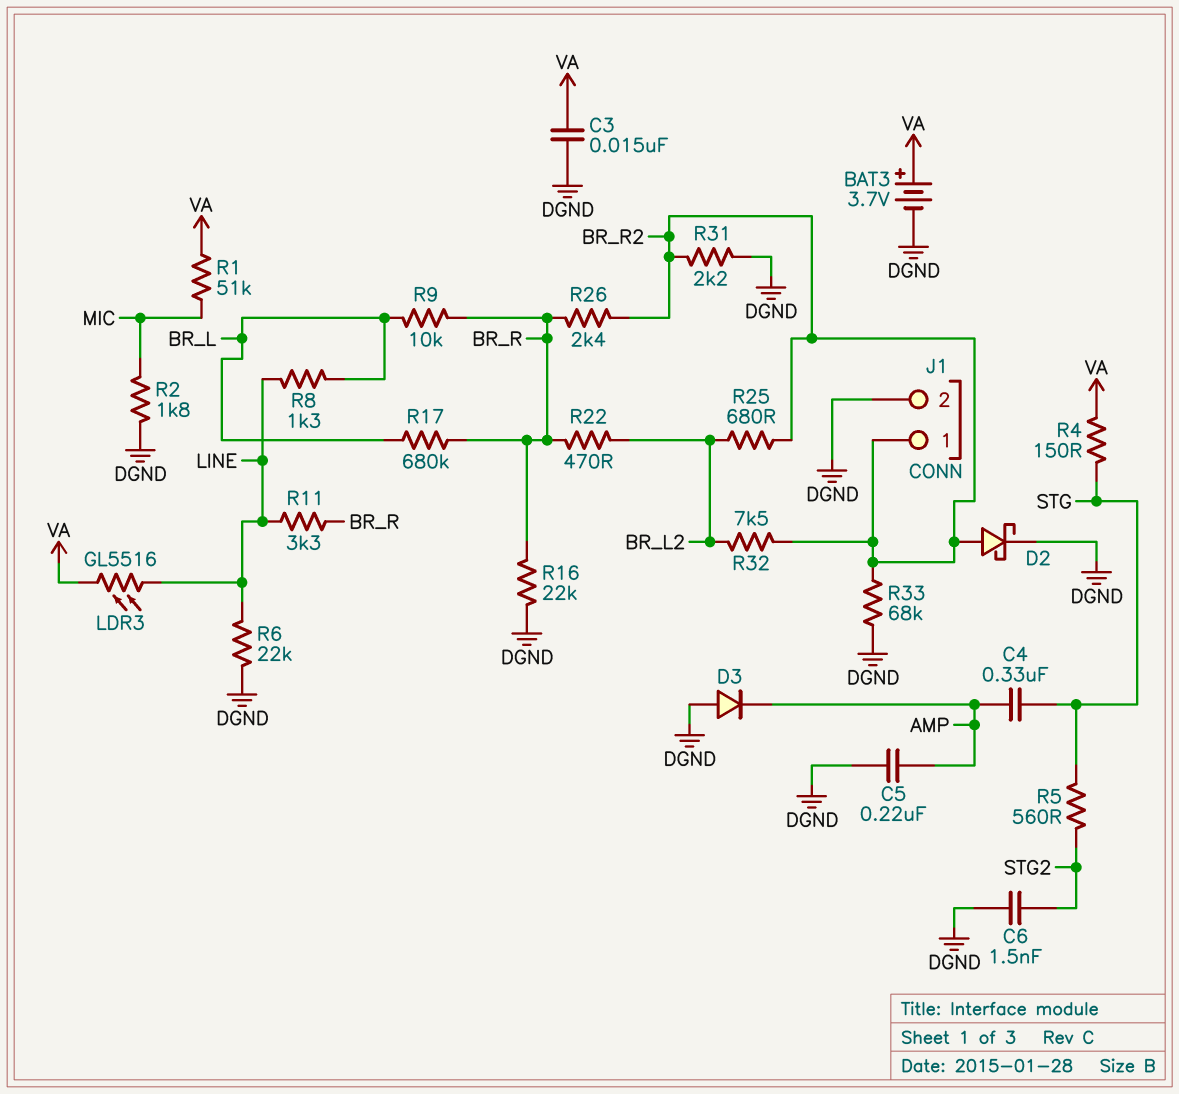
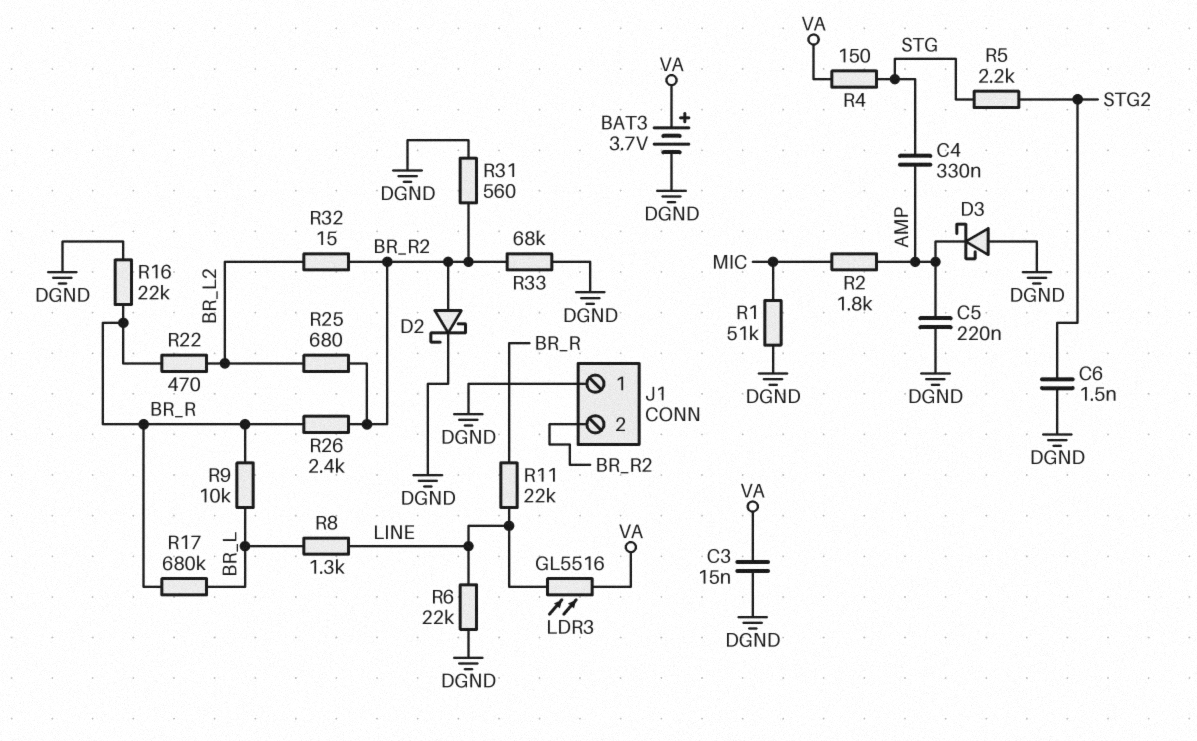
D3: diode (A DGND, K AMP) -> schottky (A DGND, K AMP)
J1 pin 1: BR_R2 -> DGND
J1 pin 2: DGND -> BR_R2
R1: 51k (MIC, VA) -> 51k (DGND, MIC)
R2: 1.8k (DGND, MIC) -> 1.8k (AMP, MIC)
R5: 560 (STG, STG2) -> 2.2k (STG, STG2)
R11: 3.3k (BR_R, LINE) -> 22k (BR_R, LINE)
R31: 2.2k (BR_R2, DGND) -> 560 (BR_R2, DGND)
R32: 7.5k (BR_L2, BR_R2) -> 15 (BR_L2, BR_R2)

